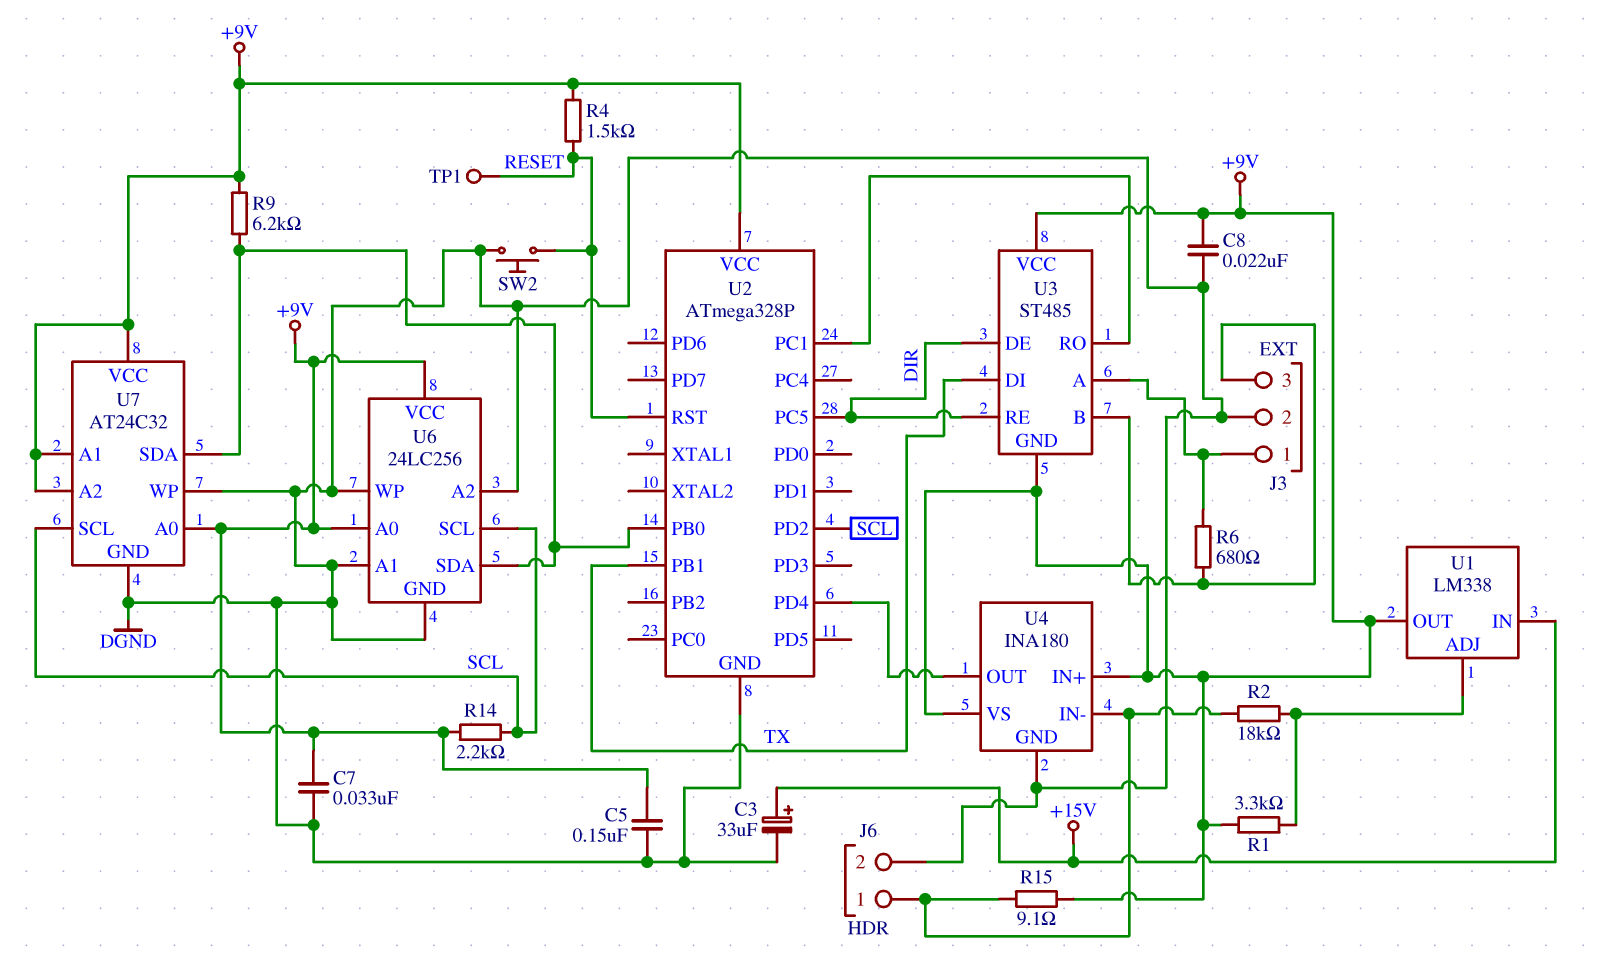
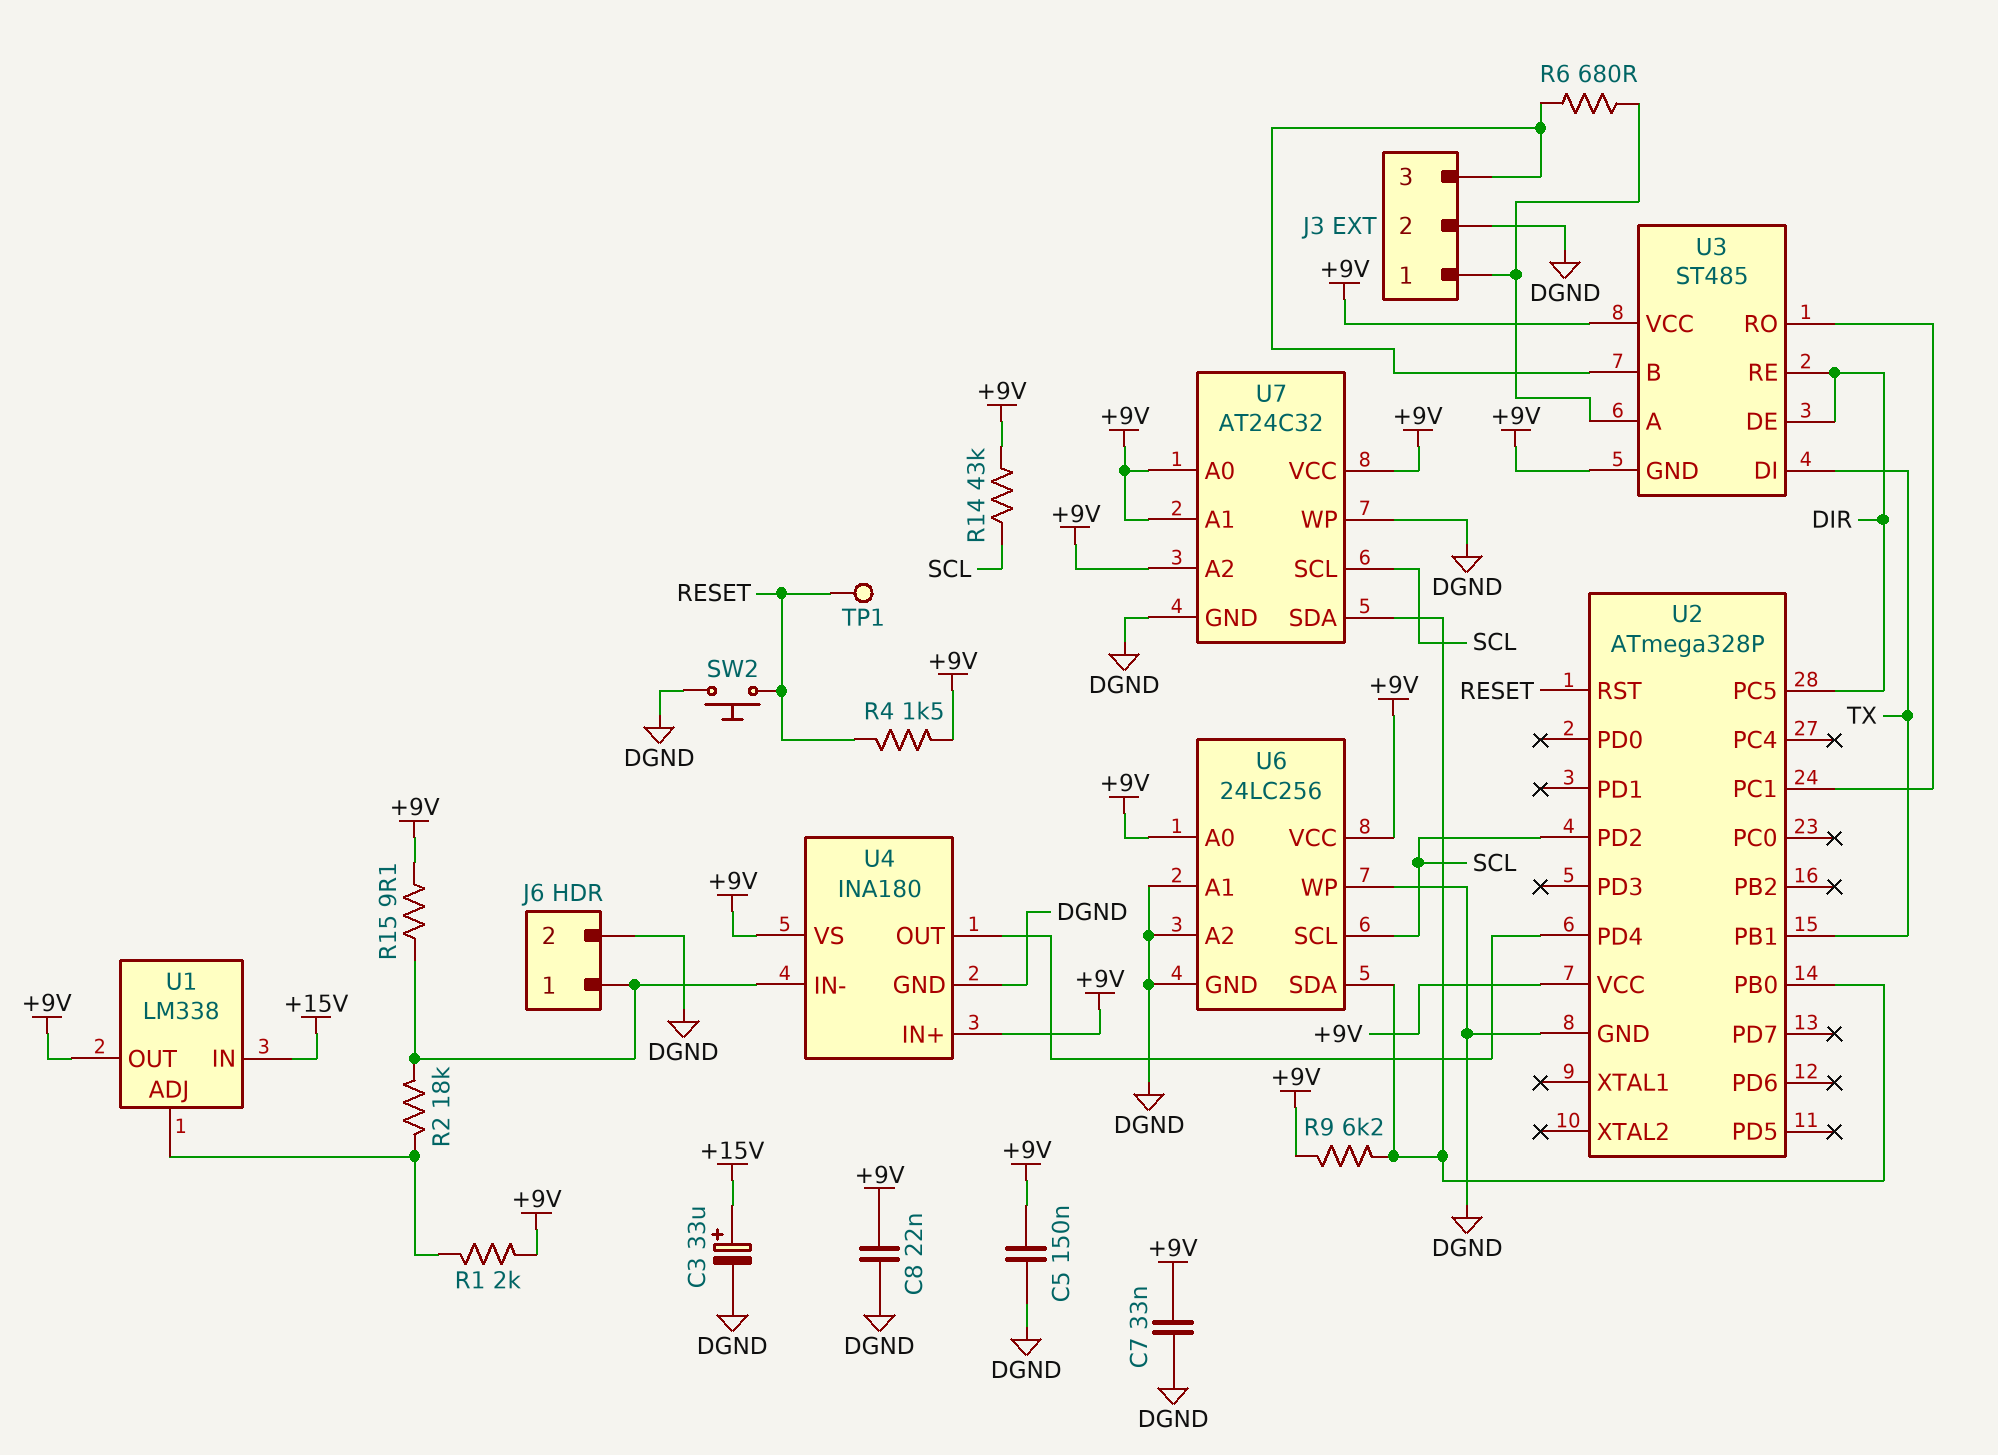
R1: 3.3k (+9V, U1/ADJ) -> 2k (+9V, U1/ADJ)
R14: 2.2k (+9V, SCL) -> 43k (+9V, SCL)

